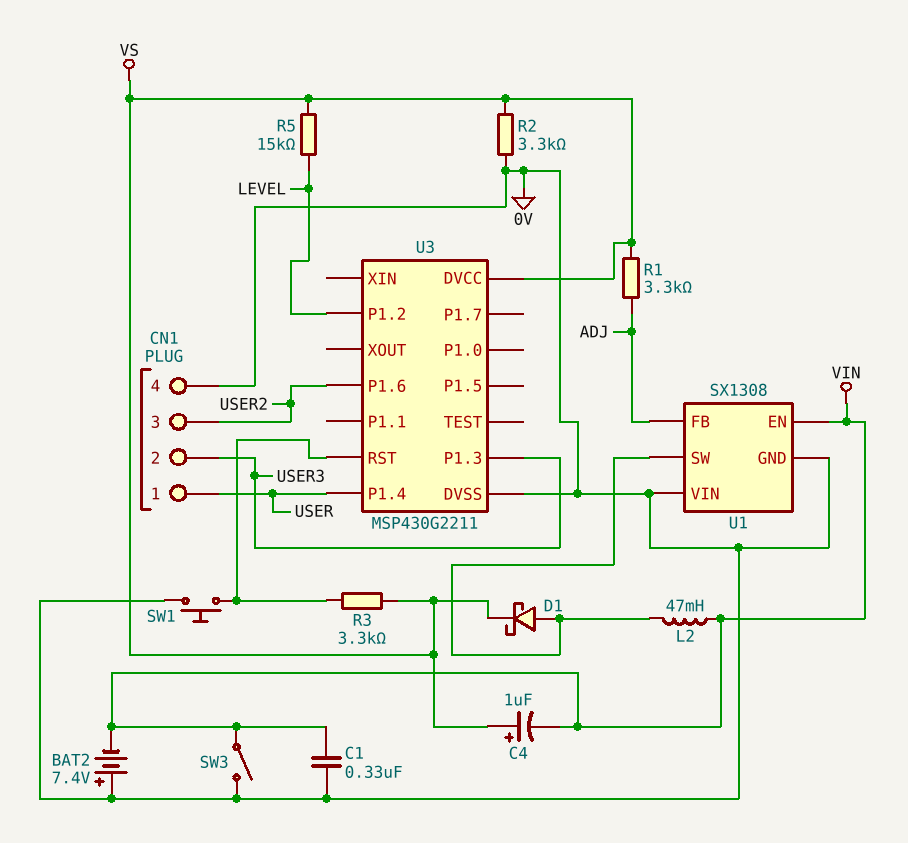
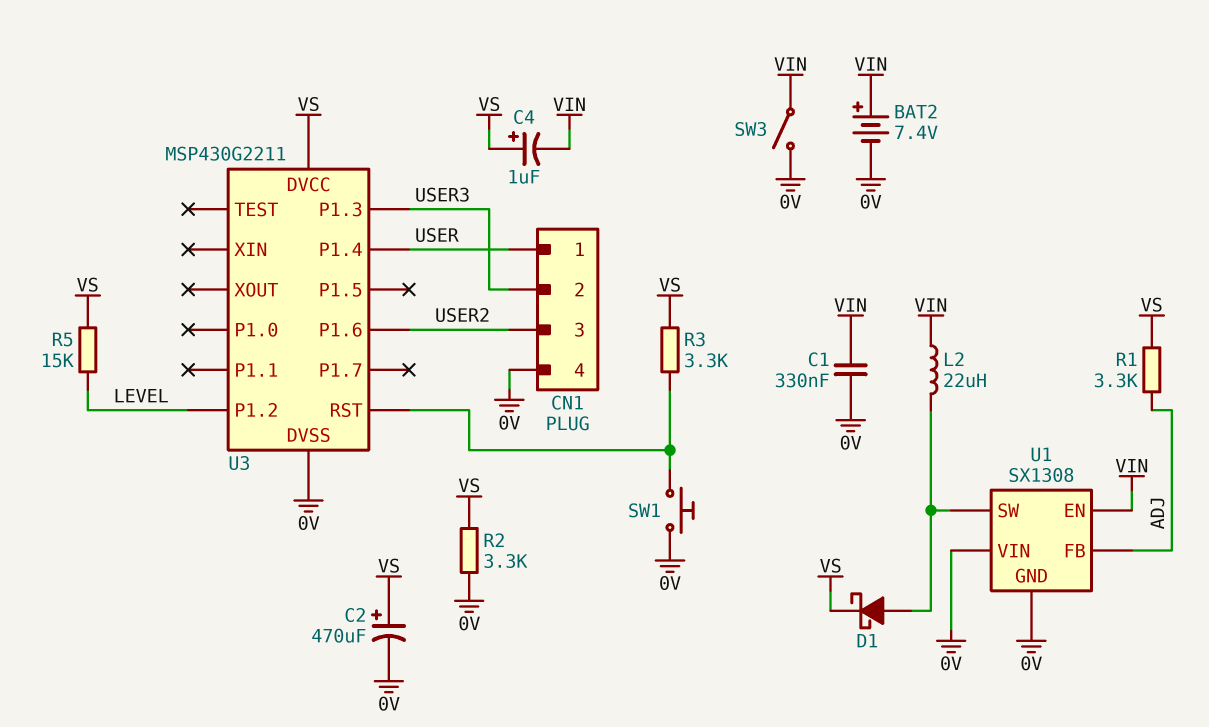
BAT2: 7.4V (plus 0V, minus VIN) -> 7.4V (plus VIN, minus 0V)
C2: none -> 470uF (plus VS, minus 0V)
L2: 47mH (U1/SW, VIN) -> 22uH (U1/SW, VIN)

